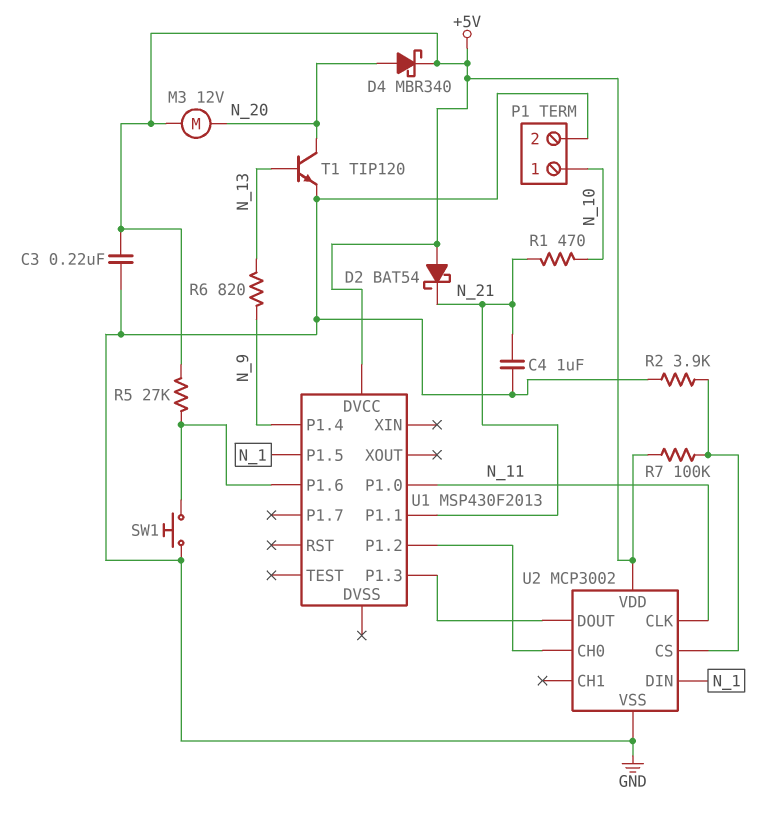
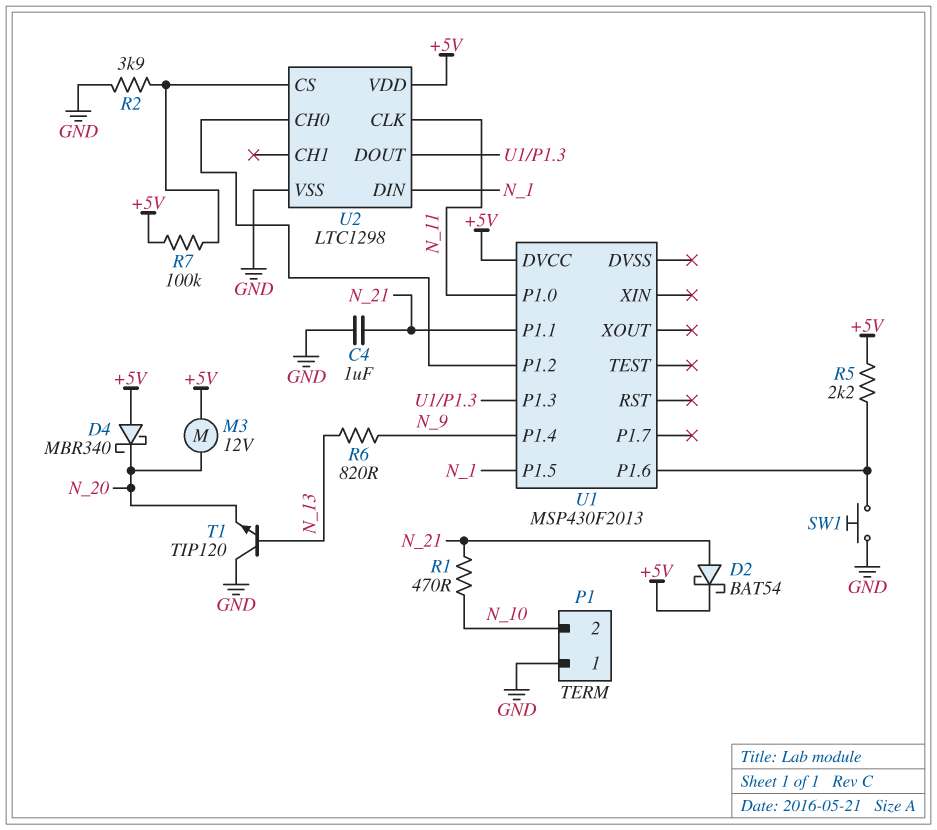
C3: 220nF (+5V, GND) -> none
D2: schottky BAT54 (A +5V, K N_21) -> schottky BAT54 (A N_21, K +5V)
D4: schottky MBR340 (A N_20, K +5V) -> schottky MBR340 (A +5V, K N_20)
P1 pin 1: N_10 -> GND
P1 pin 2: GND -> N_10
R5: 27k (+5V, U1/P1.6) -> 2.2k (+5V, U1/P1.6)
T1: NPN TIP120 (B N_13, C N_20, E GND) -> NPN TIP120 (B N_13, C GND, E N_20)
U2: MCP3002 -> LTC1298

